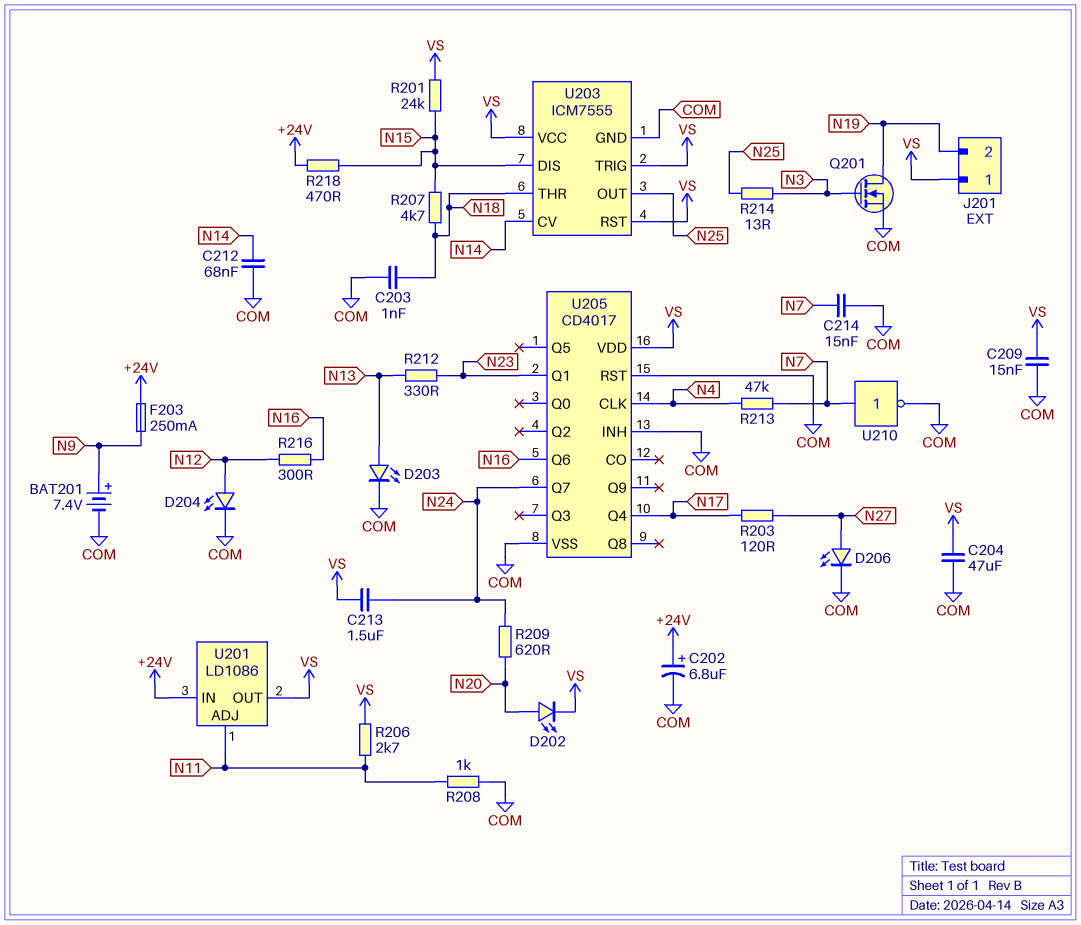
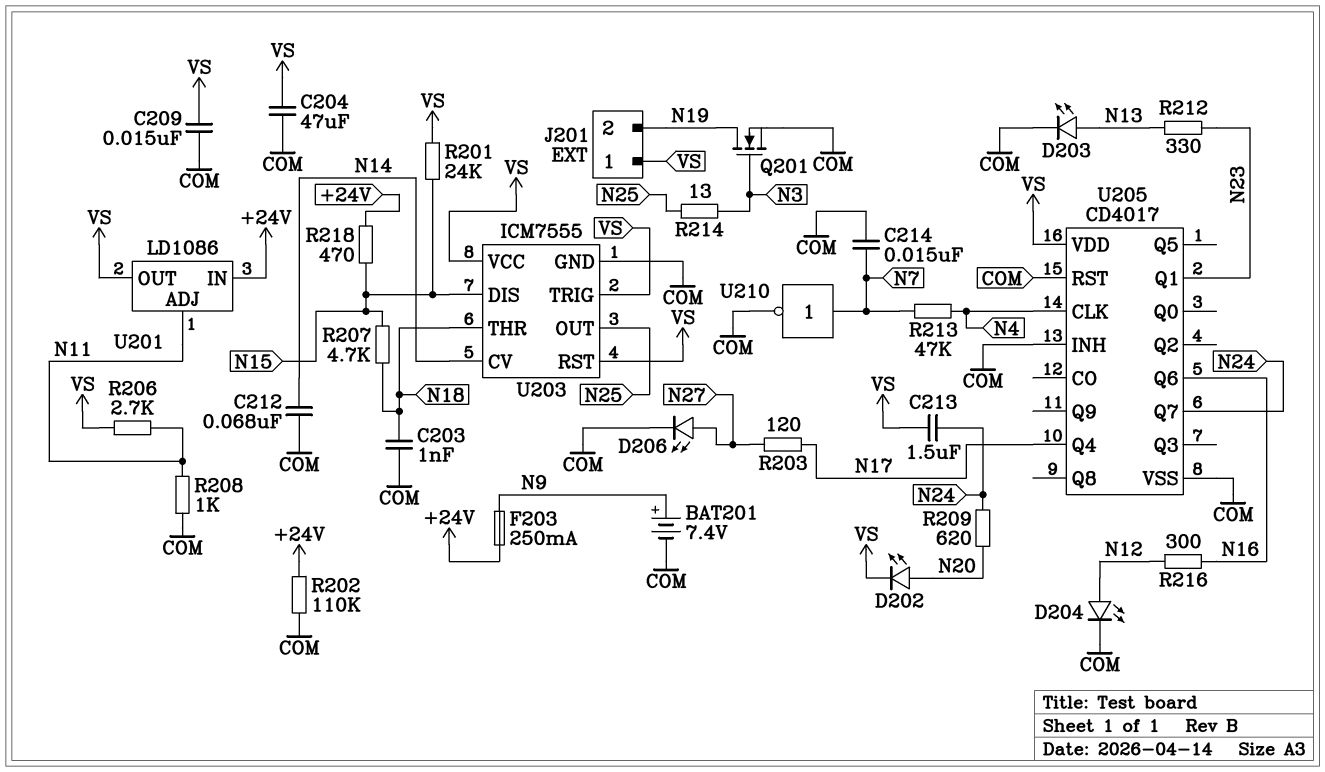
C202: 6.8uF (plus +24V, minus COM) -> none
R202: none -> 110k (+24V, COM)

